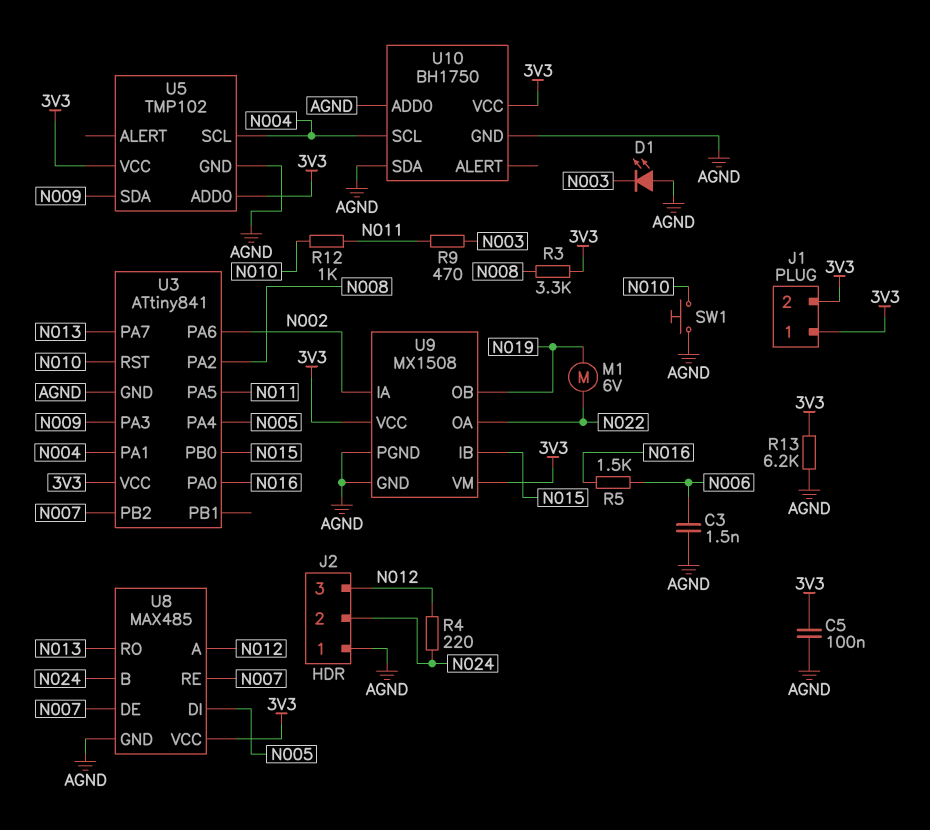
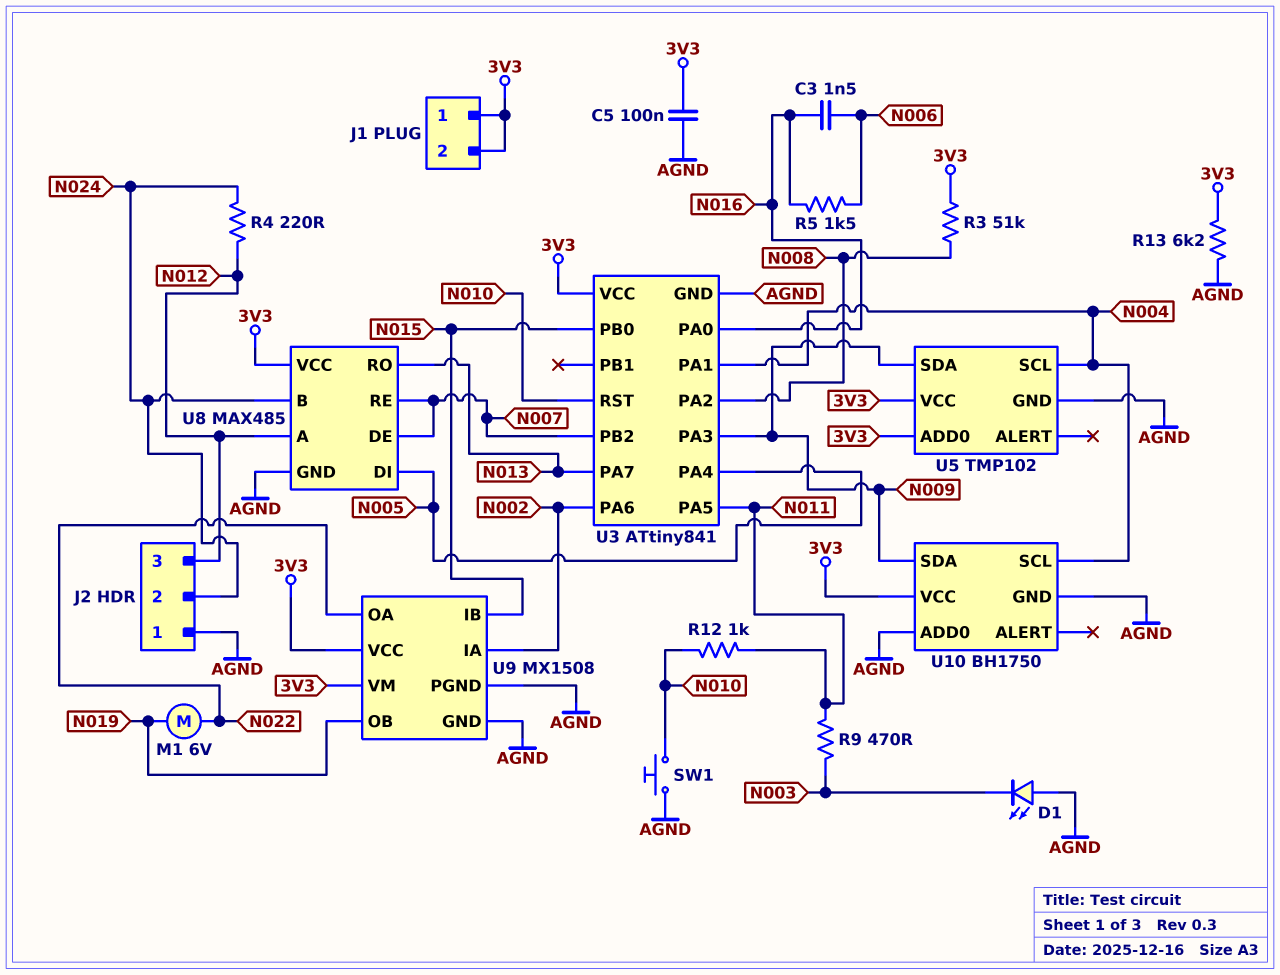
C3: 1.5nF (AGND, N006) -> 1.5nF (N006, N016)
R3: 3.3k (3V3, N008) -> 51k (3V3, N008)
U10 pin SDA: AGND -> N009

